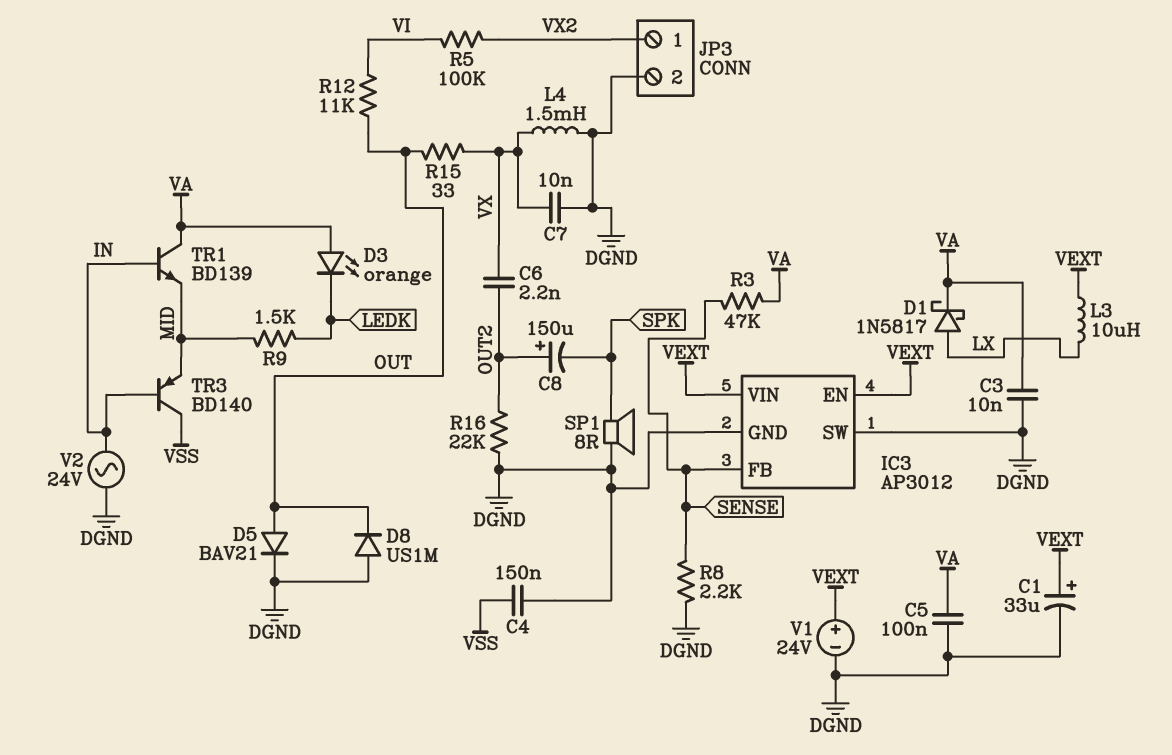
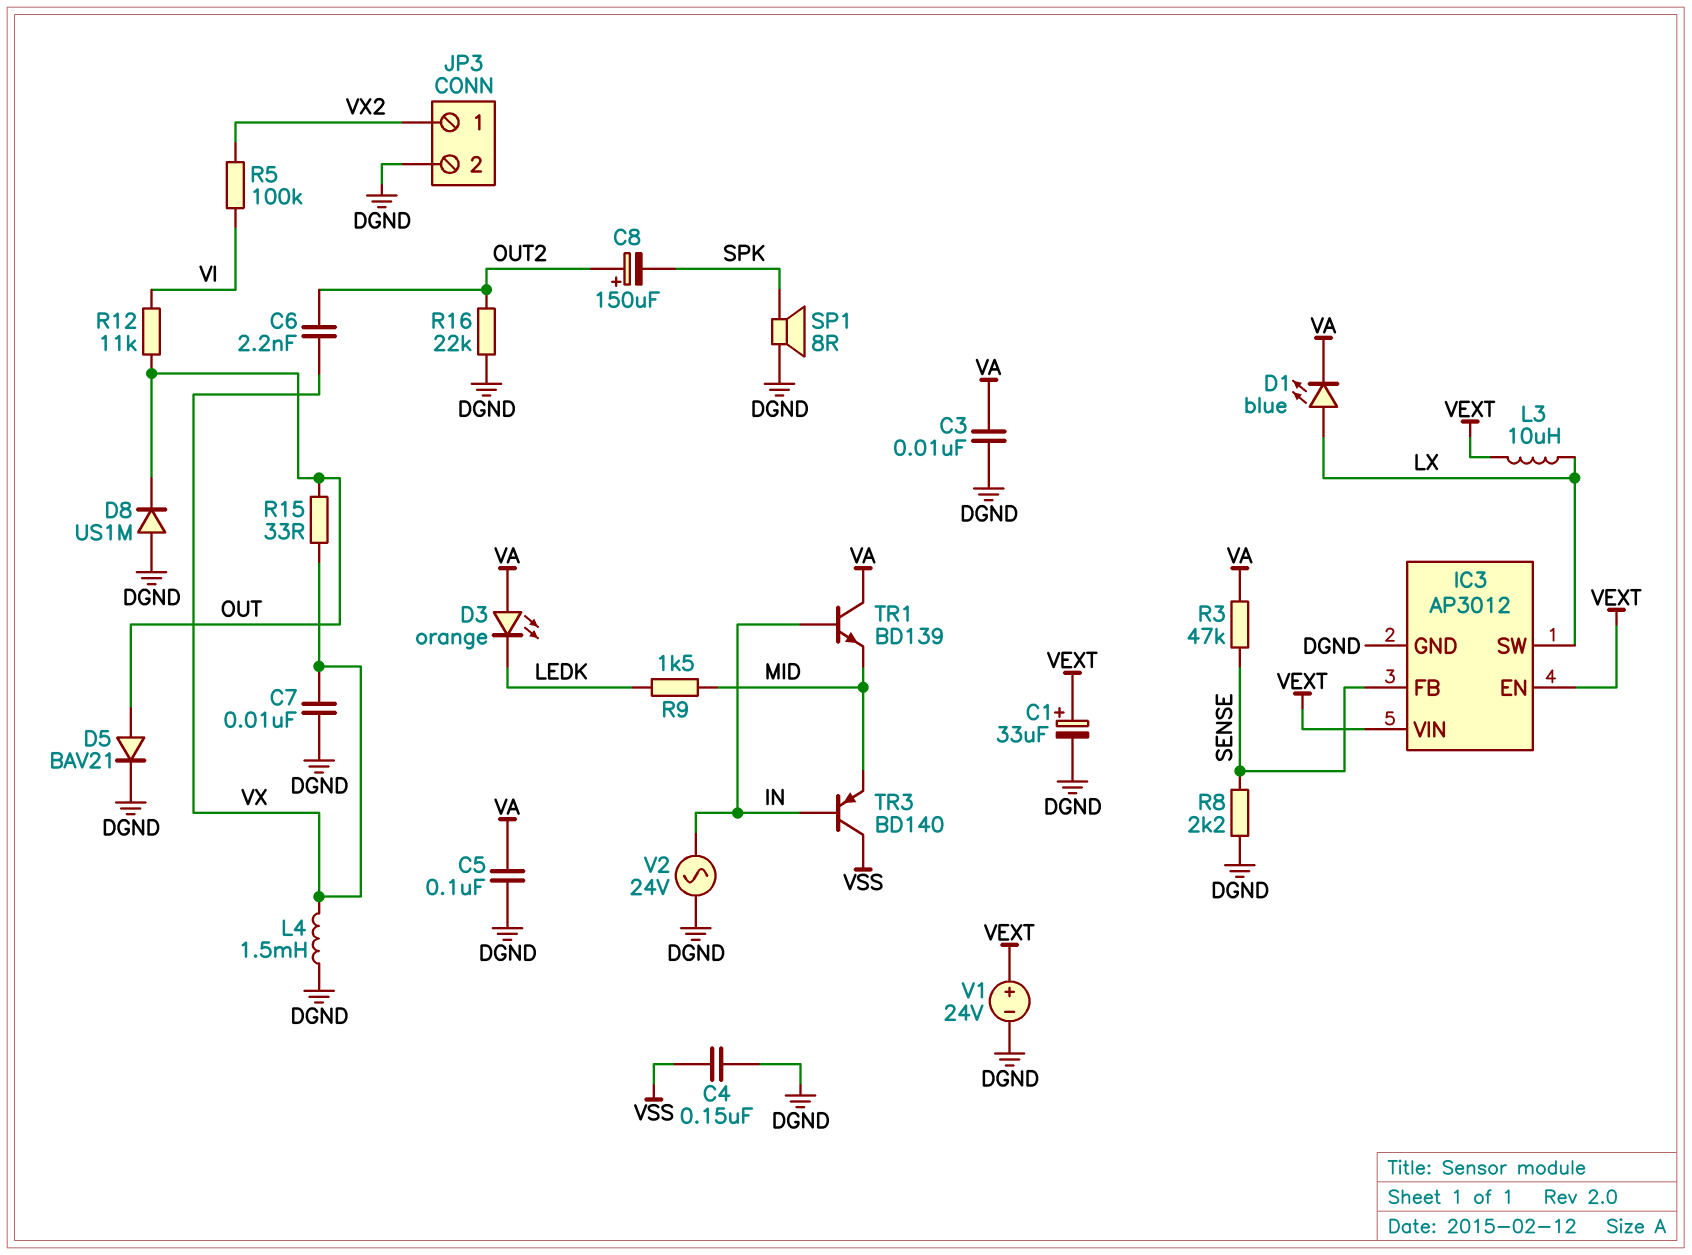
D1: schottky 1N5817 (A LX, K VA) -> LED blue (A LX, K VA)
IC3 pin SW: DGND -> LX

